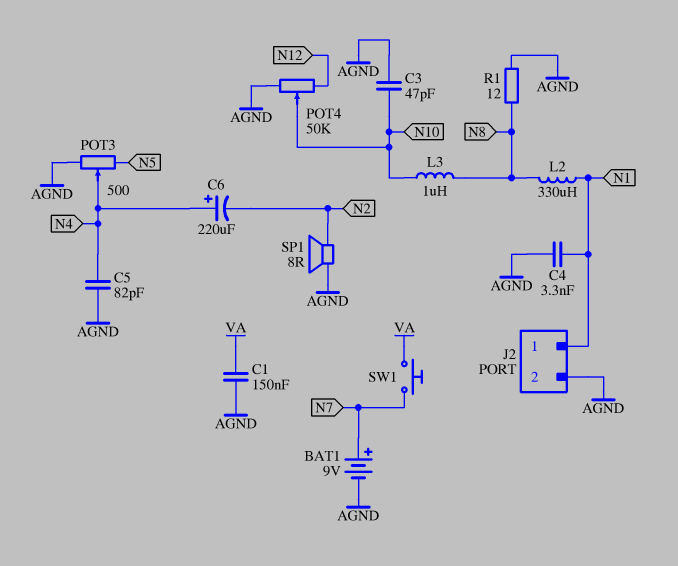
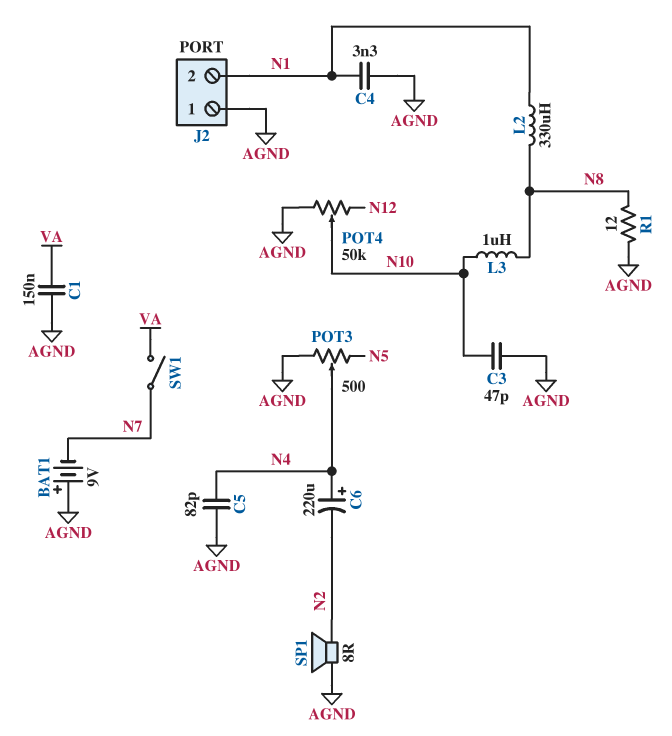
BAT1: 9V (plus N7, minus AGND) -> 9V (plus AGND, minus N7)
J2 pin 1: N1 -> AGND
J2 pin 2: AGND -> N1
SW1: button (N7, VA) -> switch (N7, VA)

